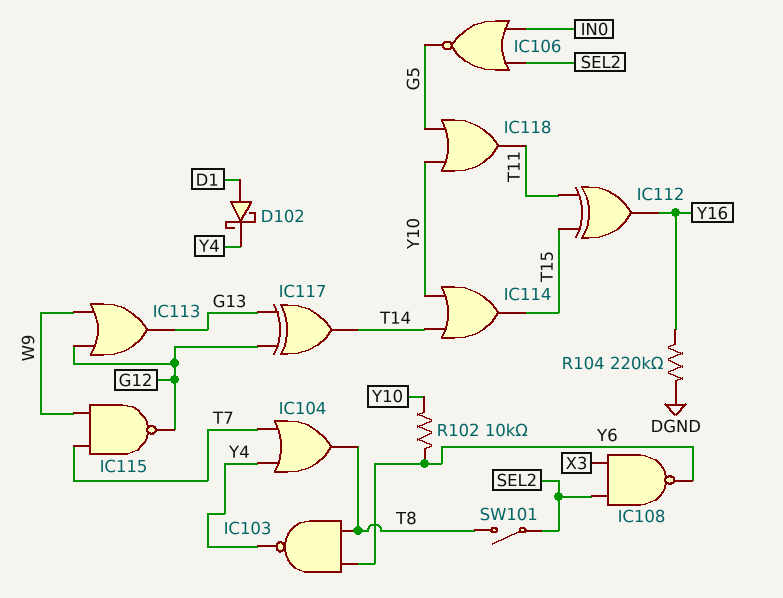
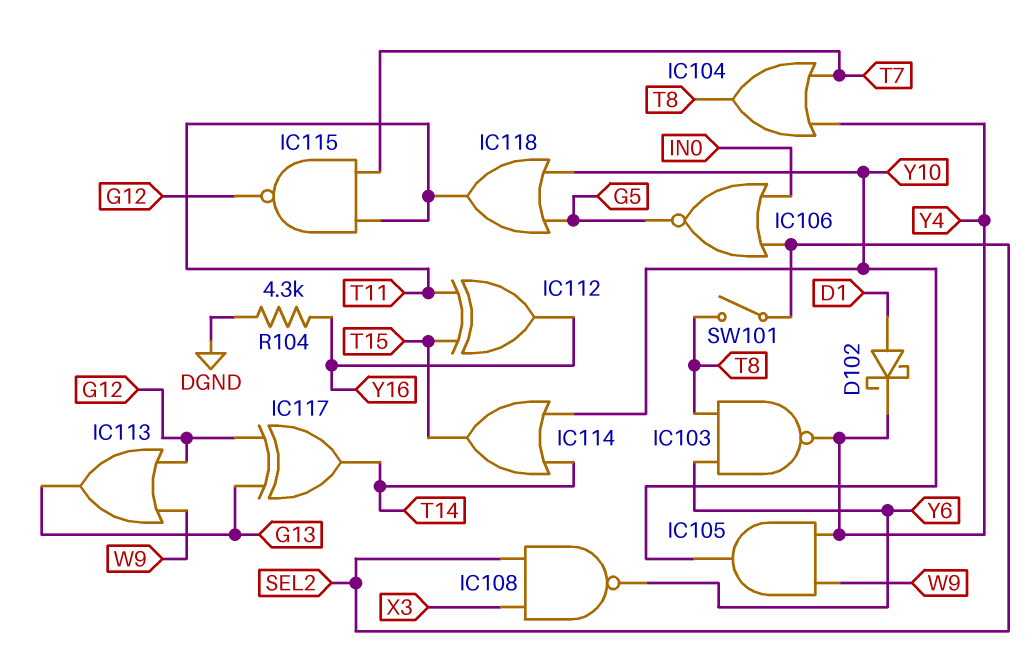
IC105: none -> AND (in W9, in Y4, out Y10)
IC115: NAND (in T7, in W9, out G12) -> NAND (in T7, in T11, out G12)
R102: 10k (Y6, Y10) -> none
R104: 220k (DGND, Y16) -> 4.3k (DGND, Y16)

